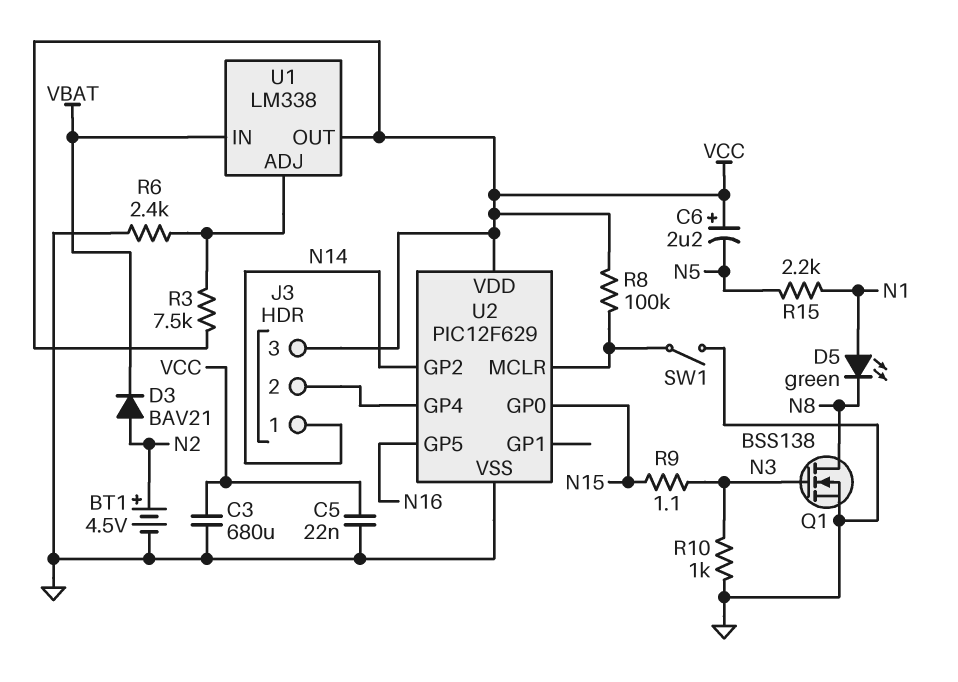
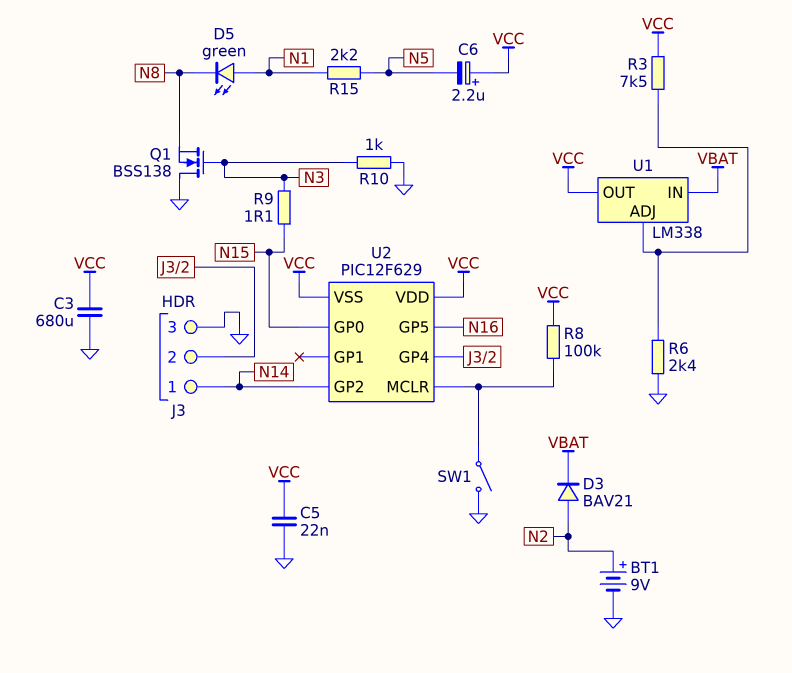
BT1: 4.5V (plus N2, minus GND) -> 9V (plus N2, minus GND)
J3 pin 3: VCC -> GND
Q1: NMOS BSS138 (G N3, D N8, S GND) -> NMOS BSS138 (G N3, D GND, S N8)
U2 pin VSS: GND -> VCC

